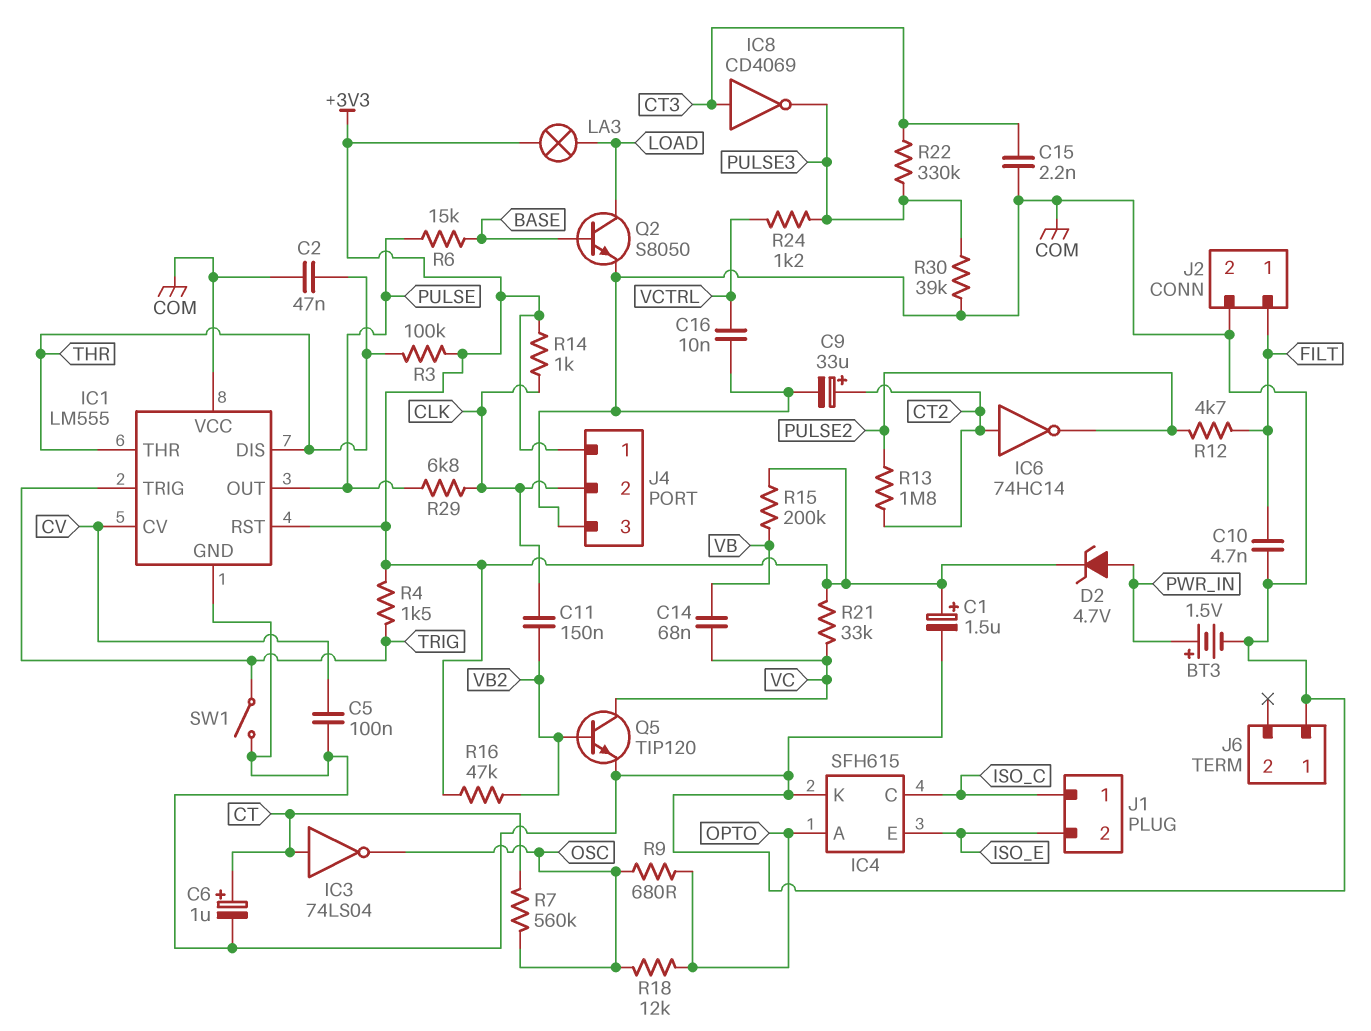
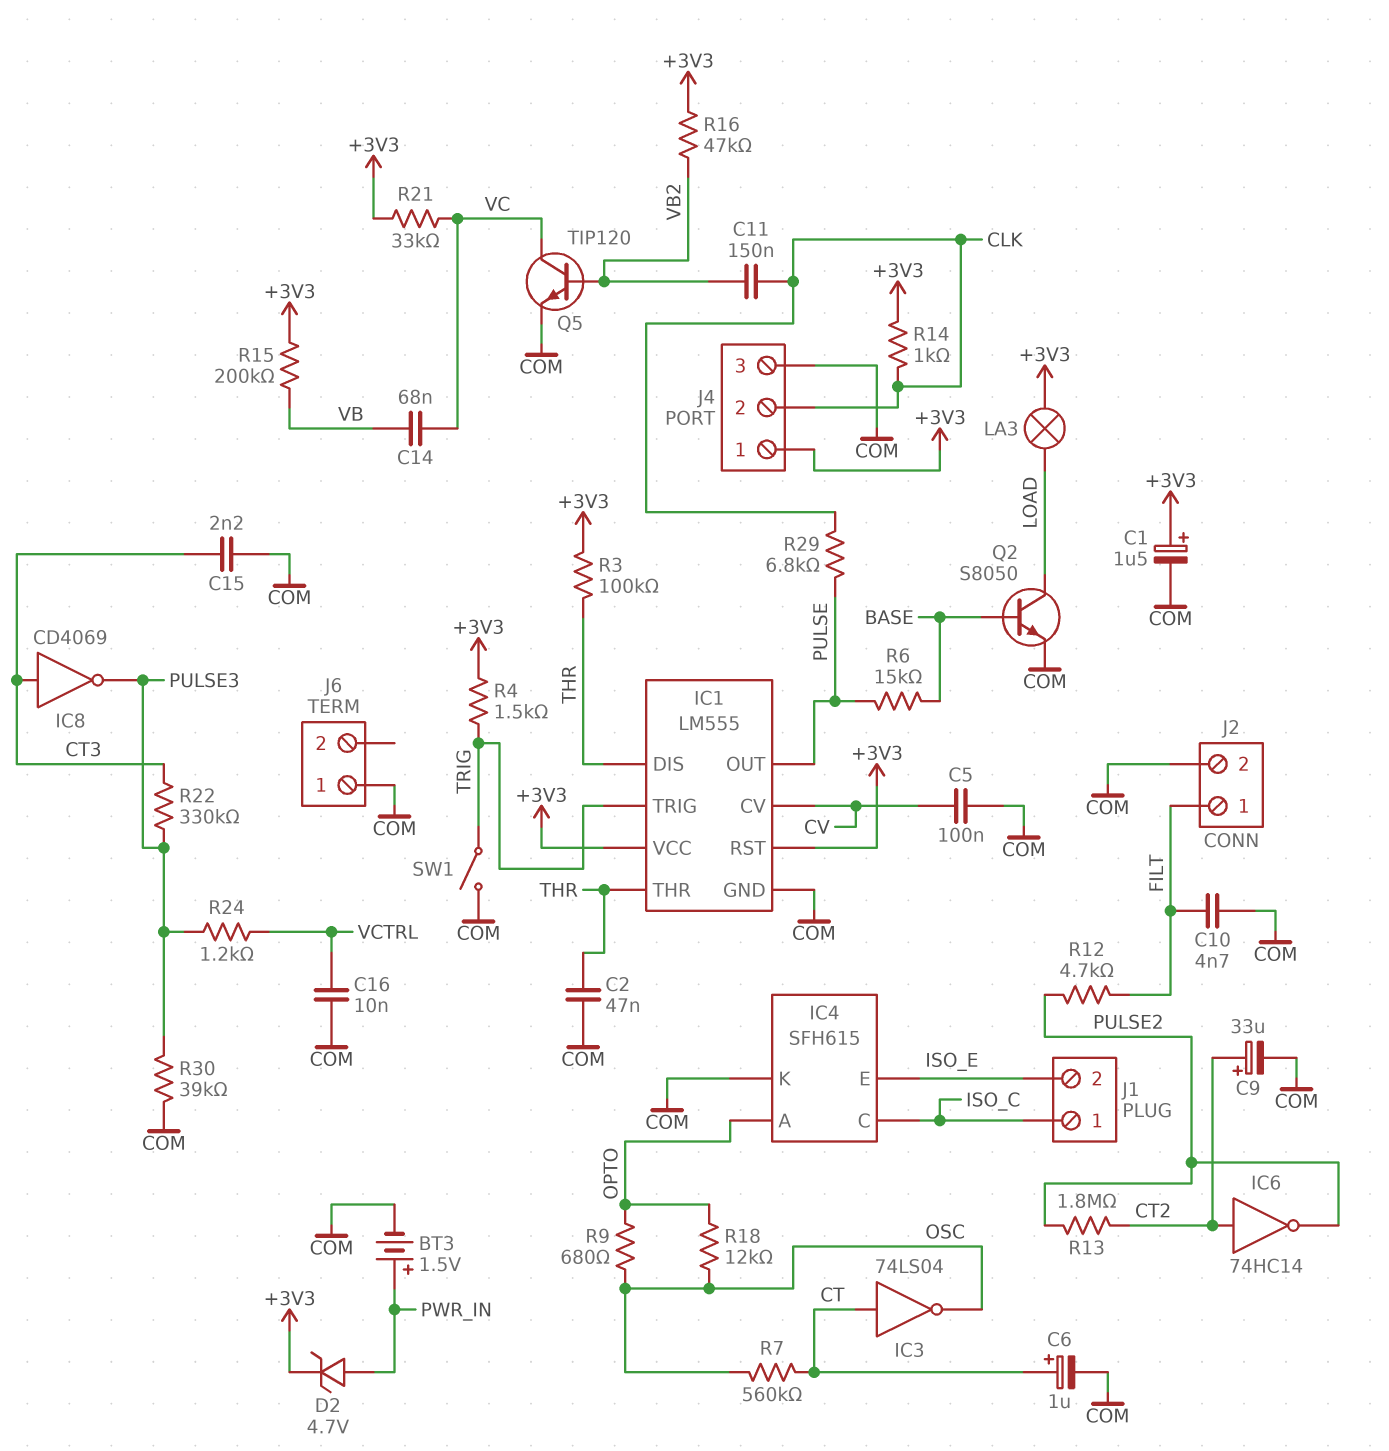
IC1 pin VCC: COM -> +3V3

